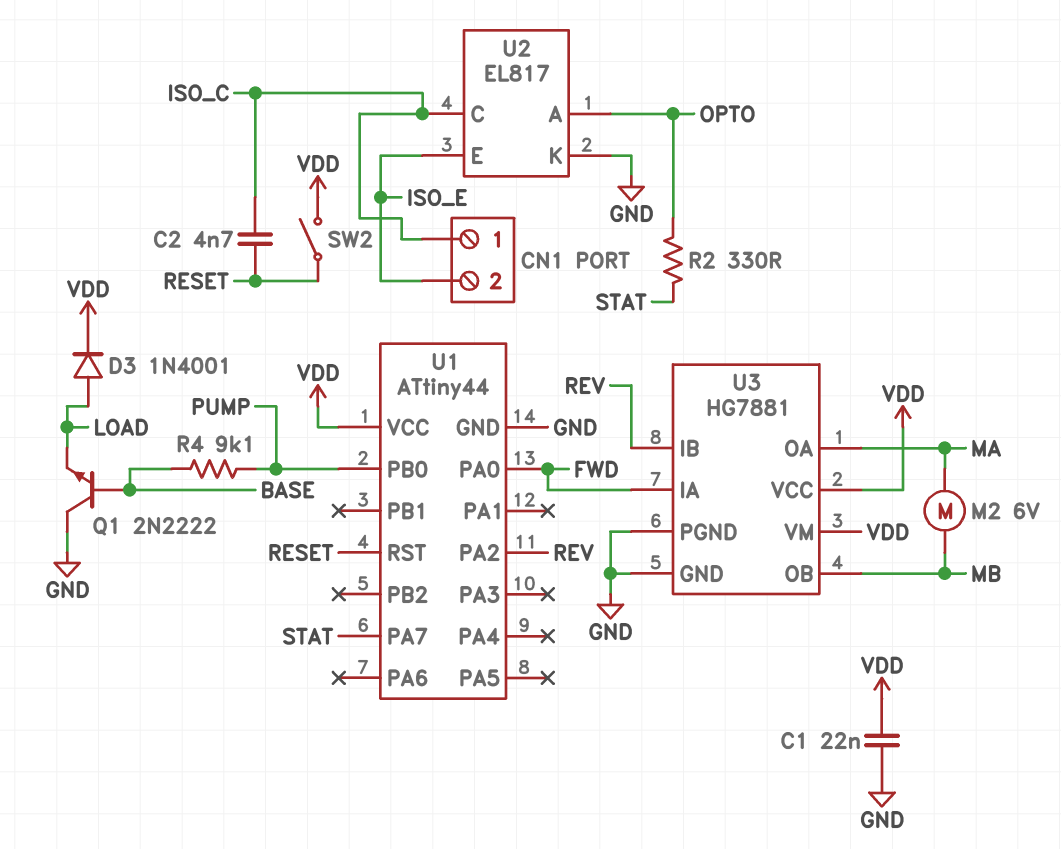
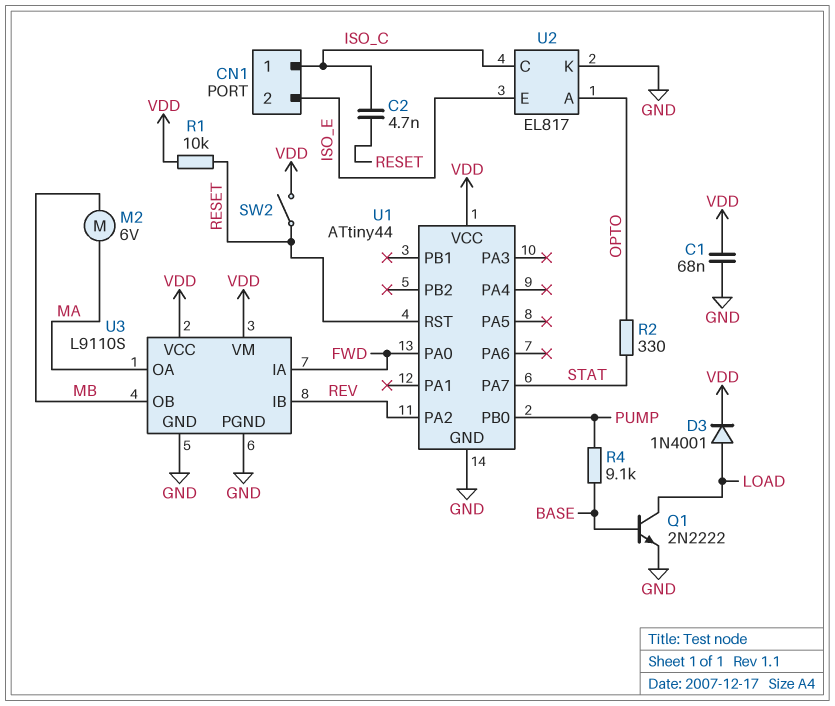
C1: 22nF (GND, VDD) -> 68nF (GND, VDD)
Q1: NPN 2N2222 (B BASE, C GND, E LOAD) -> NPN 2N2222 (B BASE, C LOAD, E GND)
R1: none -> 10k (RESET, VDD)
U3: HG7881 -> L9110S

